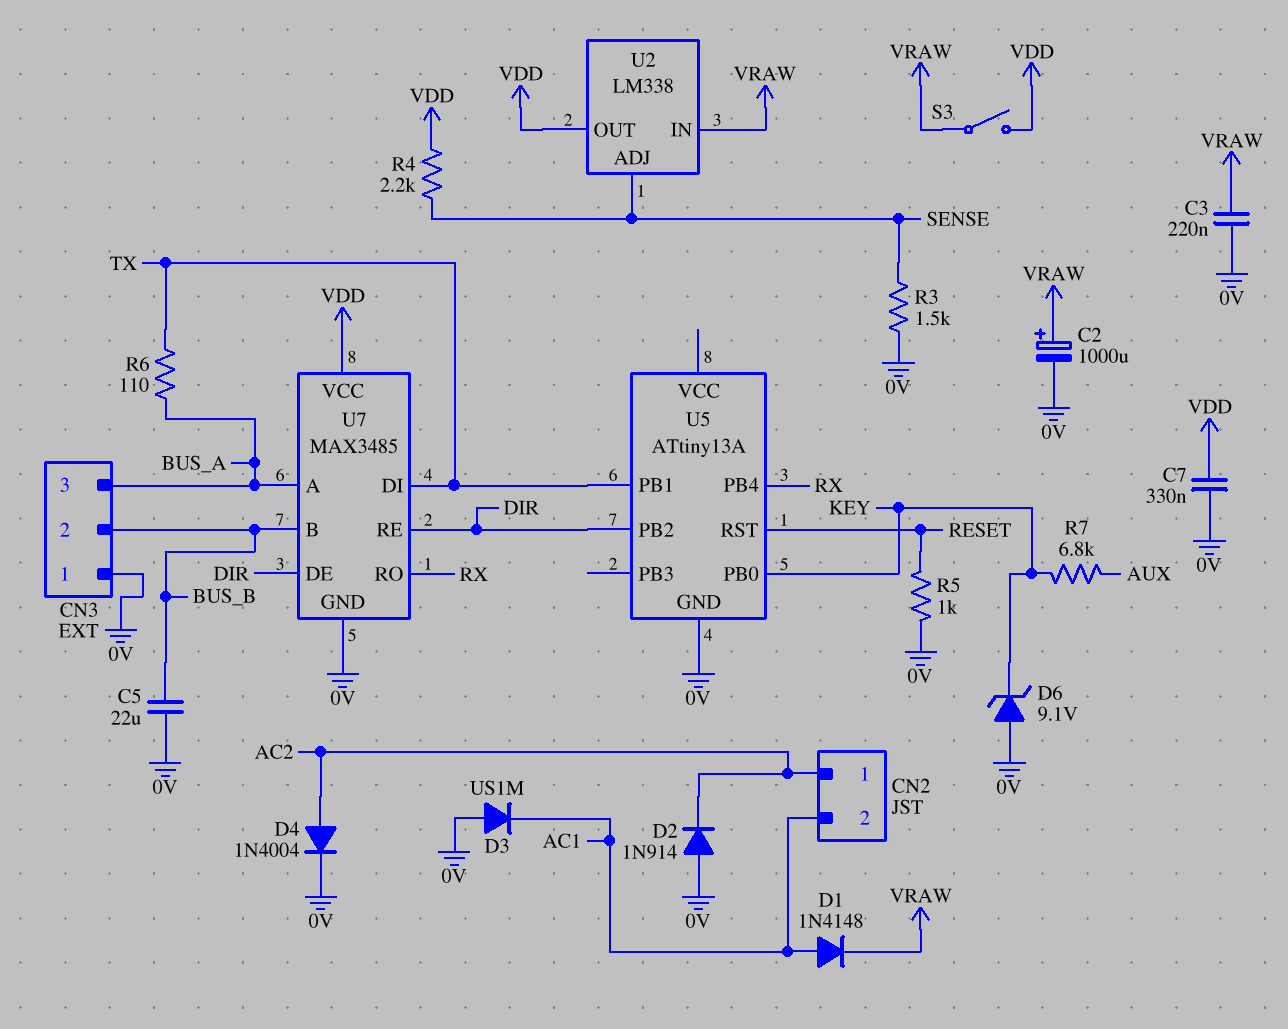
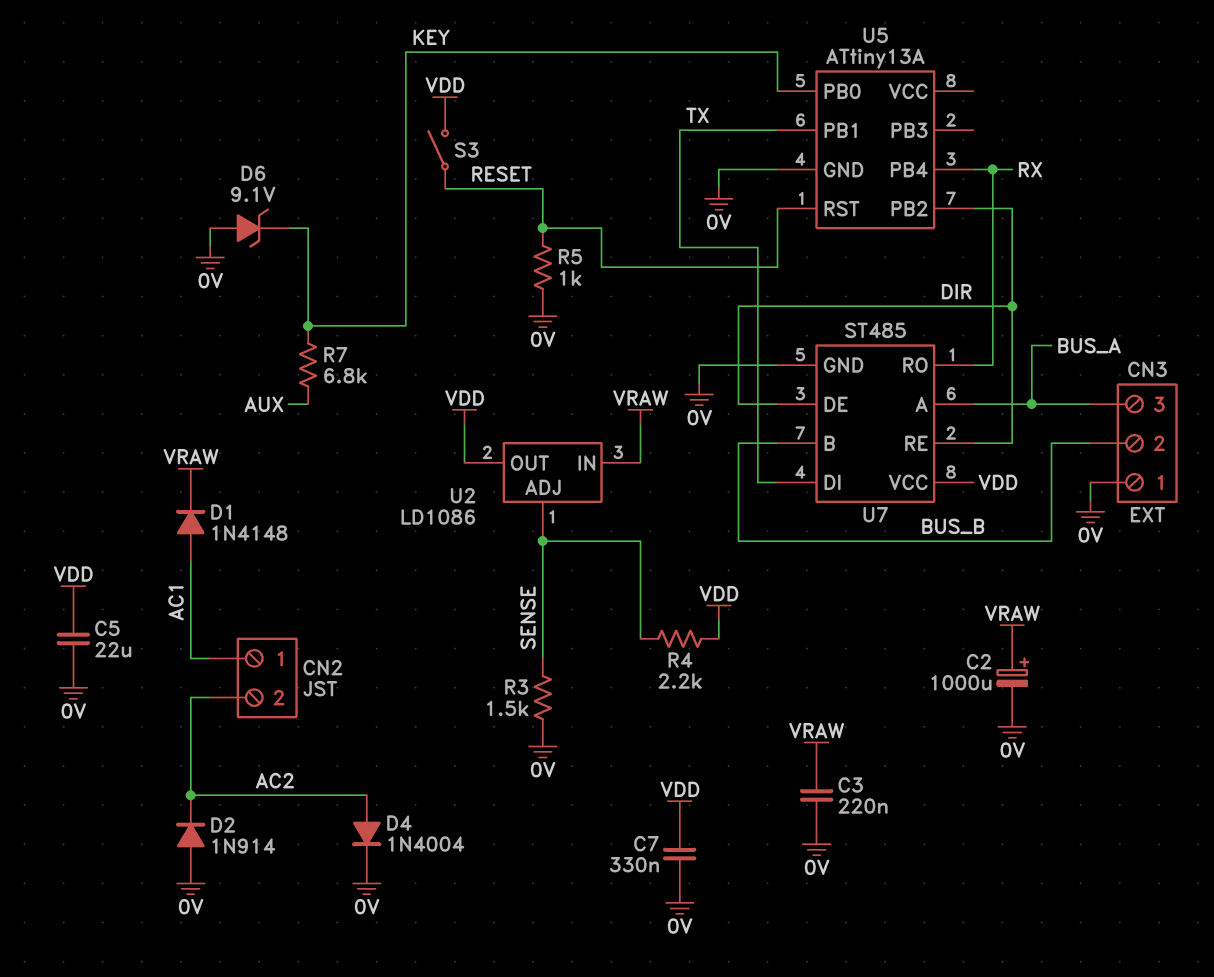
C5: 22uF (0V, BUS_B) -> 22uF (0V, VDD)
CN2 pin 1: AC2 -> AC1
CN2 pin 2: AC1 -> AC2
D3: diode US1M (A 0V, K AC1) -> none
R6: 110 (BUS_A, TX) -> none
S3: switch (VDD, VRAW) -> switch (RESET, VDD)
U2: LM338 -> LD1086
U7: MAX3485 -> ST485

